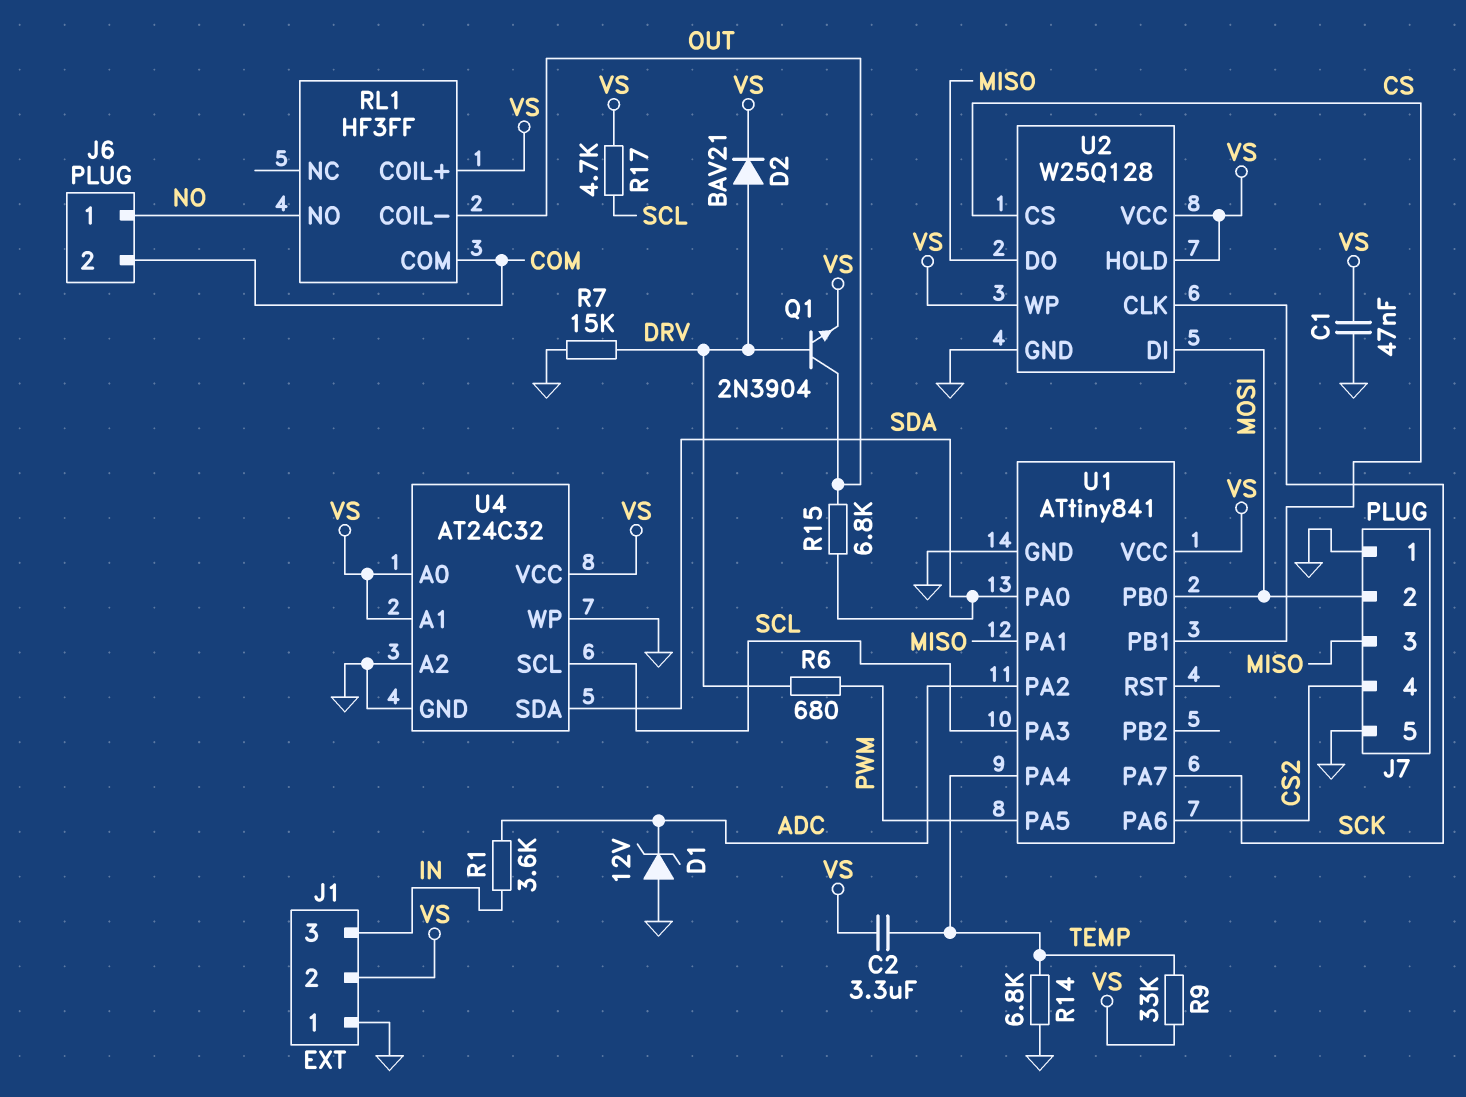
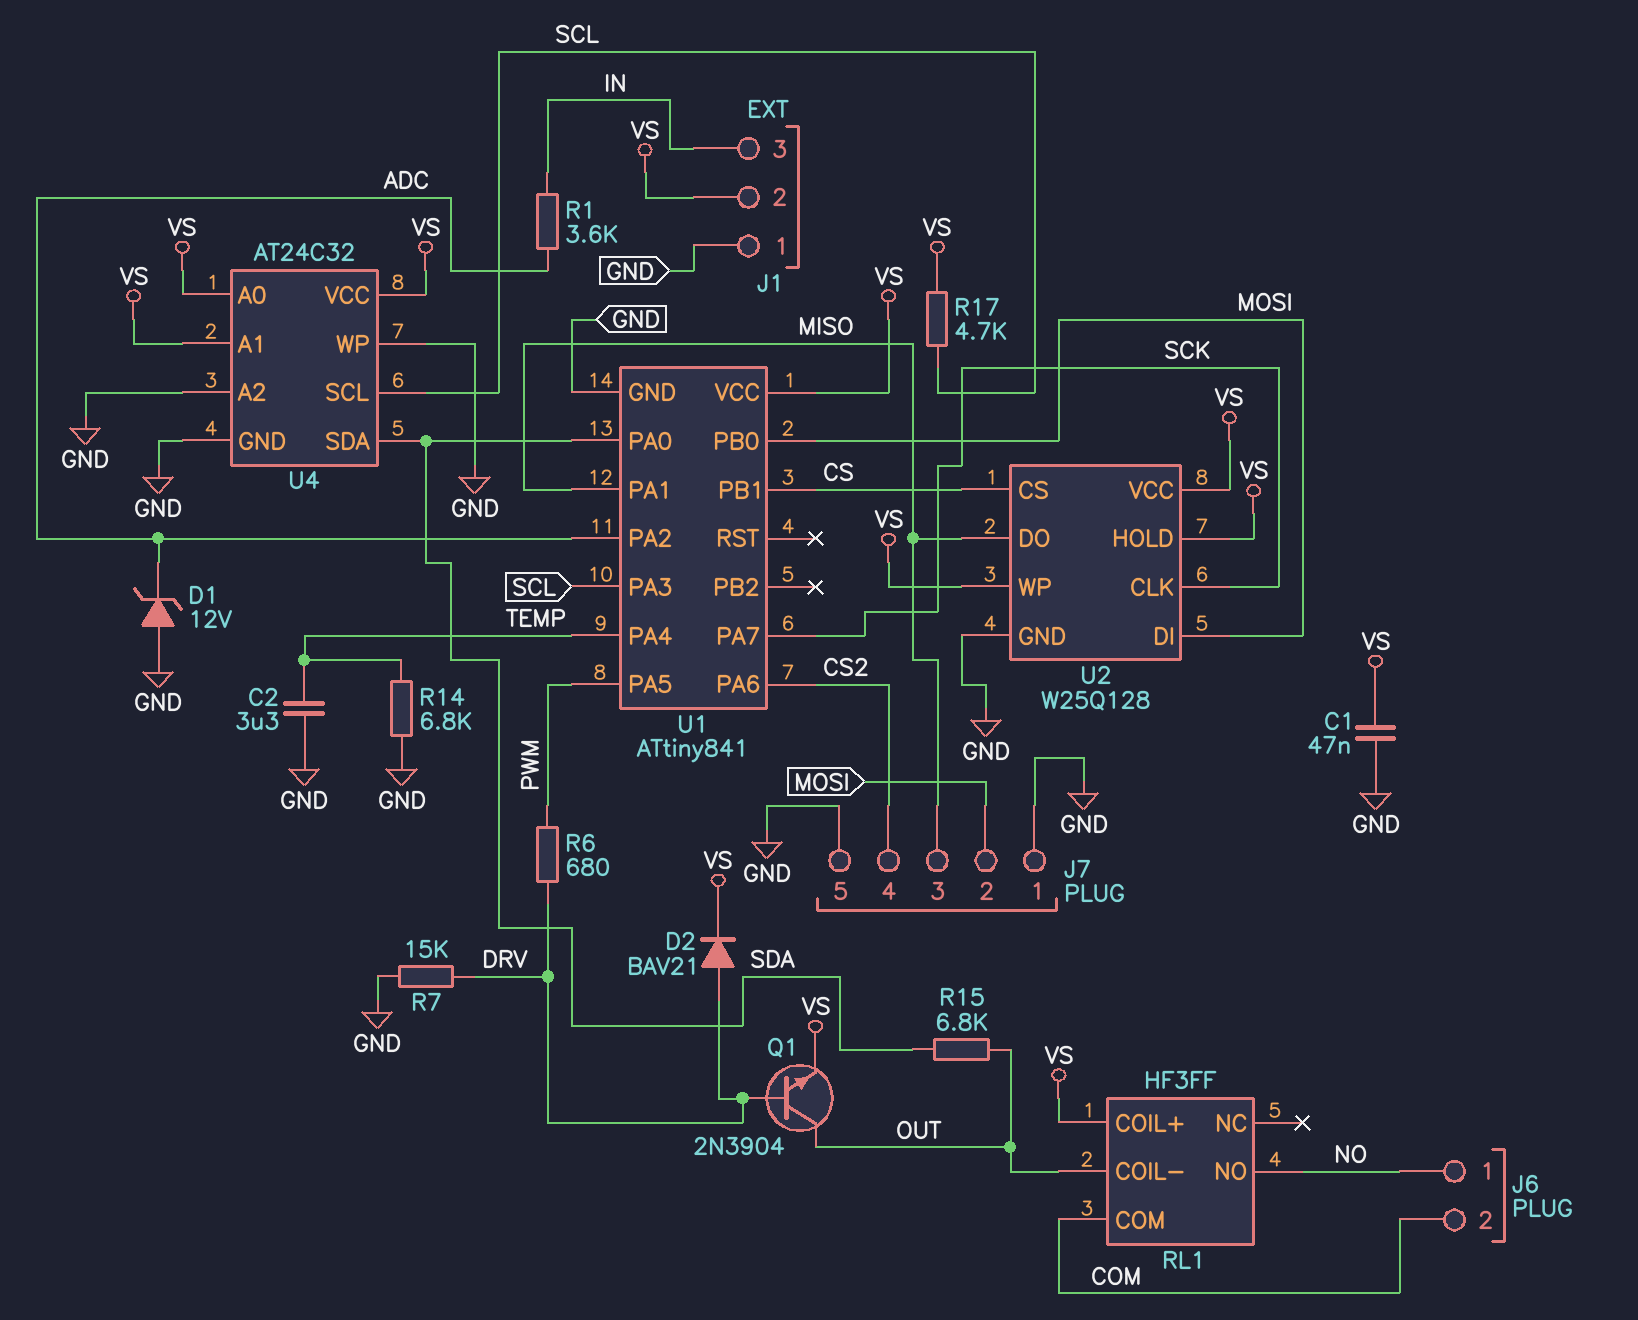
C2: 3.3uF (TEMP, VS) -> 3.3uF (GND, TEMP)
R9: 33k (TEMP, VS) -> none

